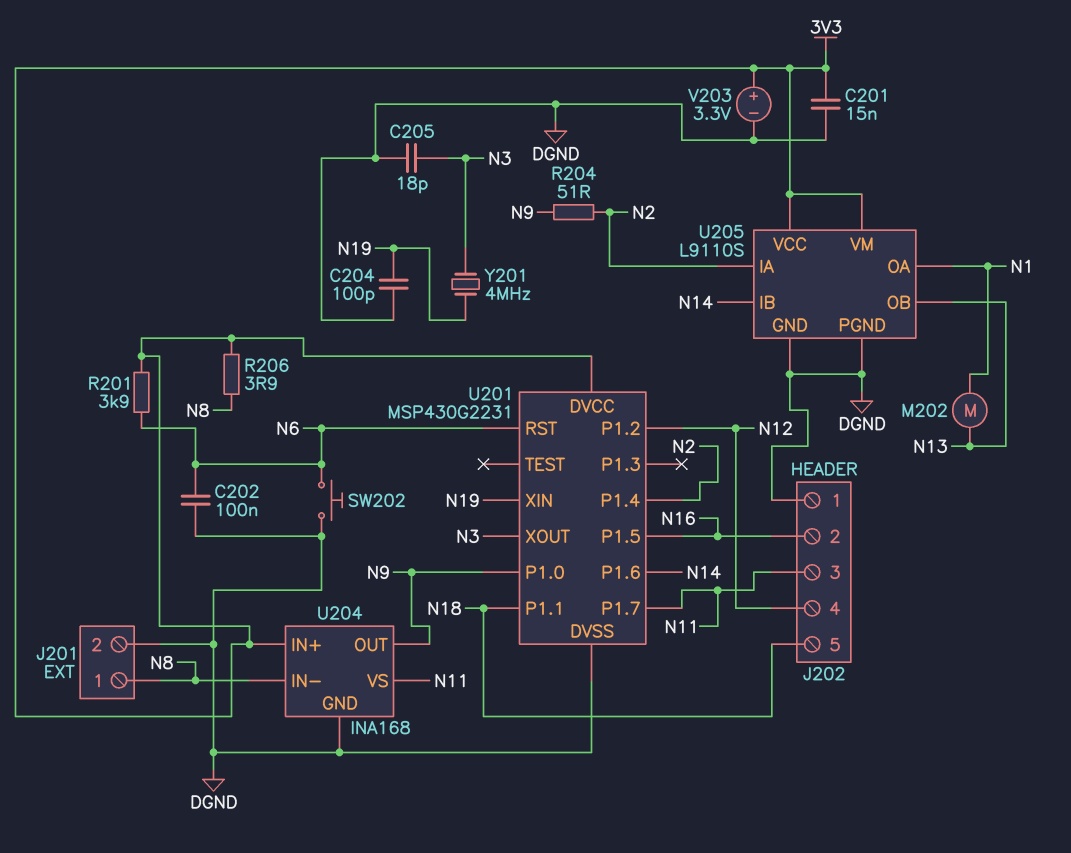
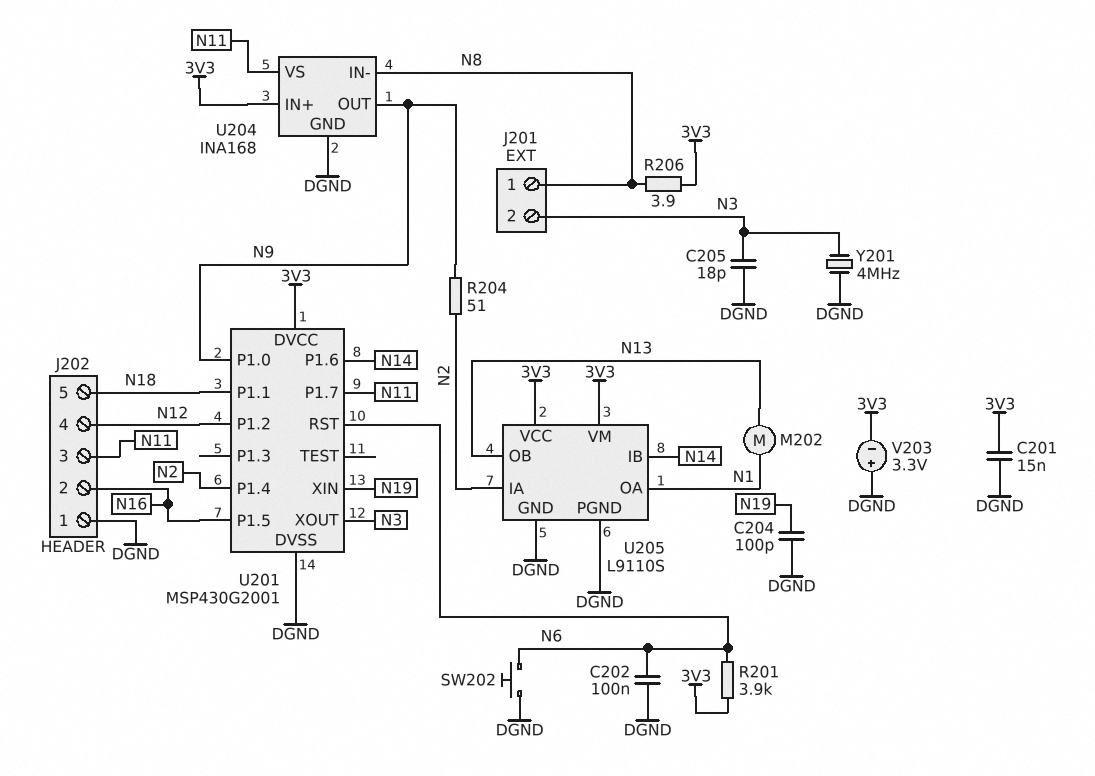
J201 pin 2: DGND -> N3
U201: MSP430G2231 -> MSP430G2001
V203: 3.3V (plus 3V3, minus DGND) -> 3.3V (plus DGND, minus 3V3)
Y201: 4MHz (N3, N19) -> 4MHz (DGND, N3)

